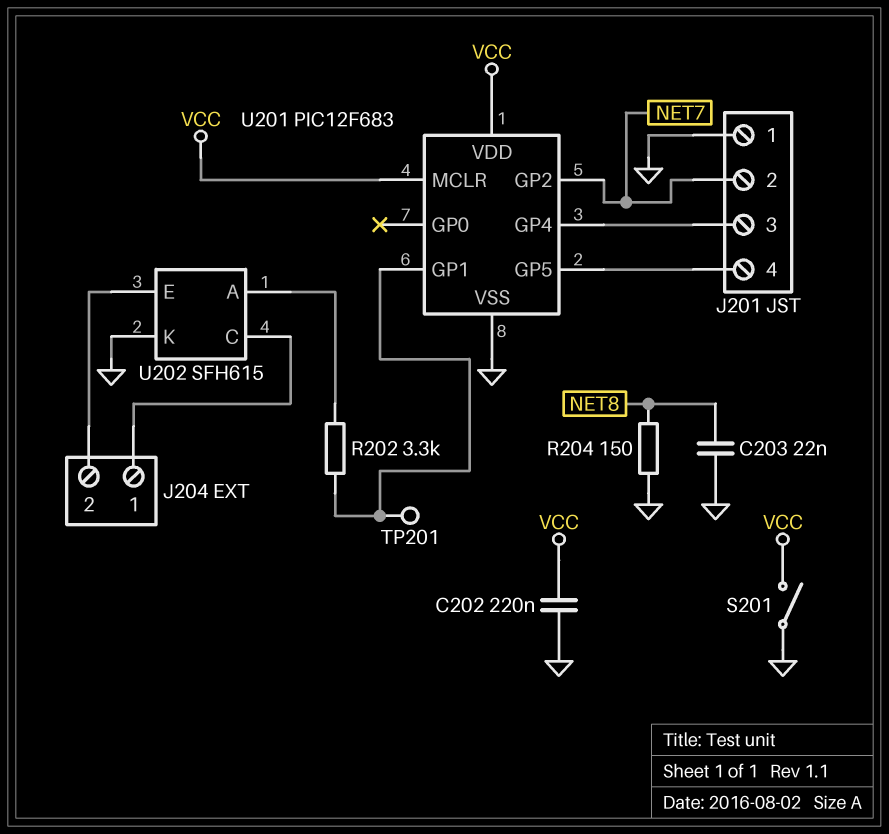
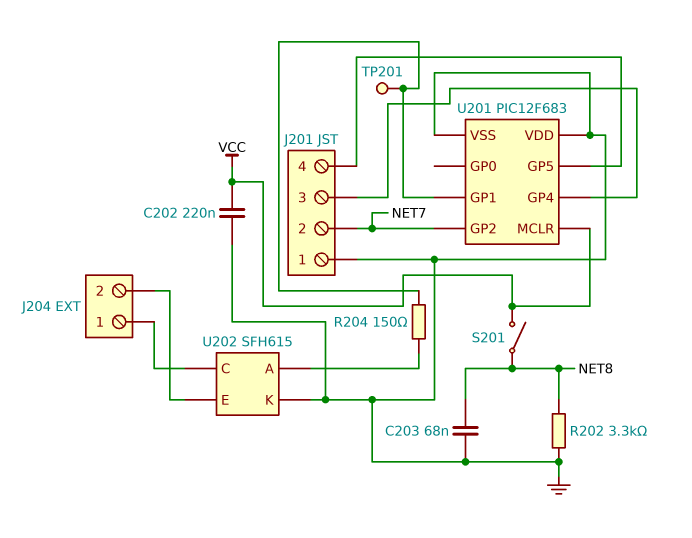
C203: 22nF (GND, NET8) -> 68nF (GND, NET8)
R202: 3.3k (U201/GP1, U202/A) -> 3.3k (GND, NET8)
R204: 150 (GND, NET8) -> 150 (U201/GP1, U202/A)
S201: switch (GND, VCC) -> switch (NET8, VCC)
U201 pin VDD: VCC -> GND

